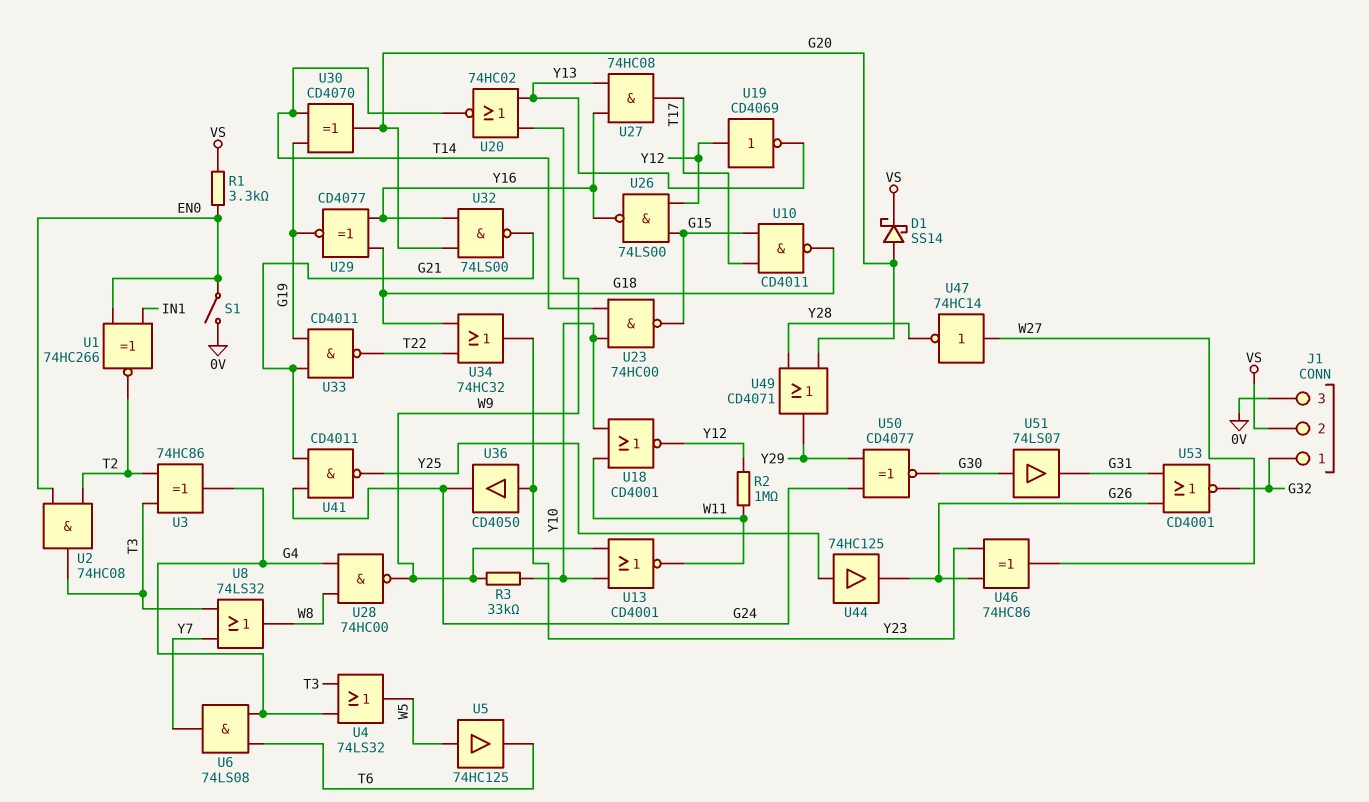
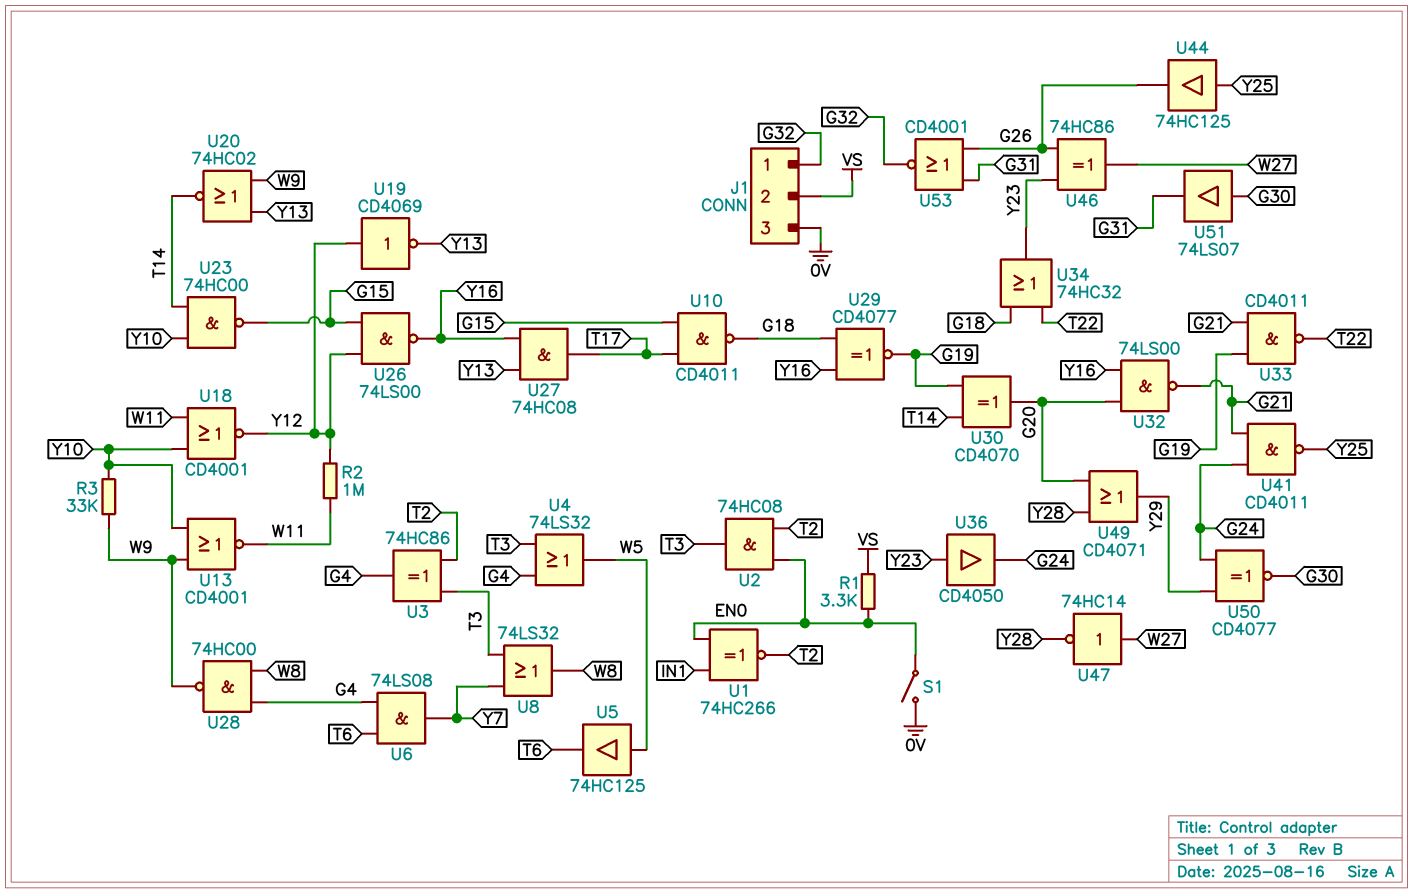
D1: schottky SS14 (A G20, K VS) -> none

